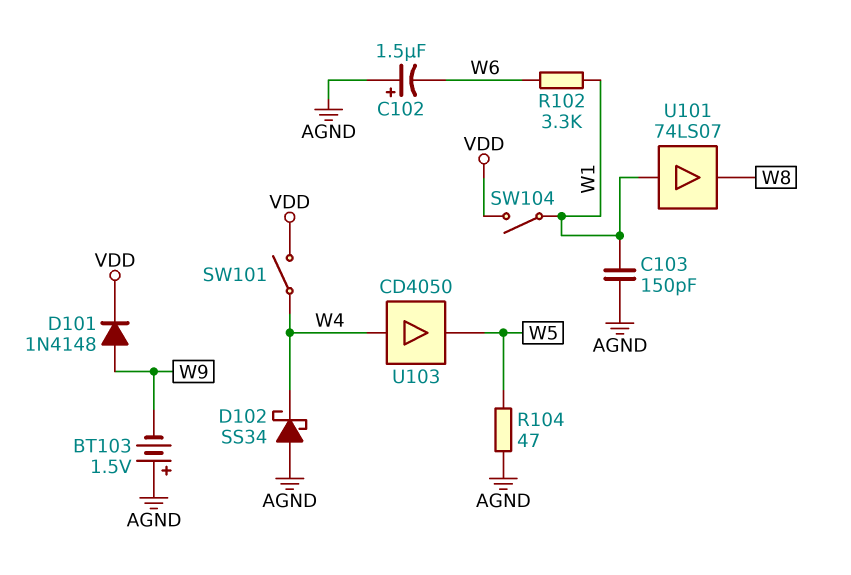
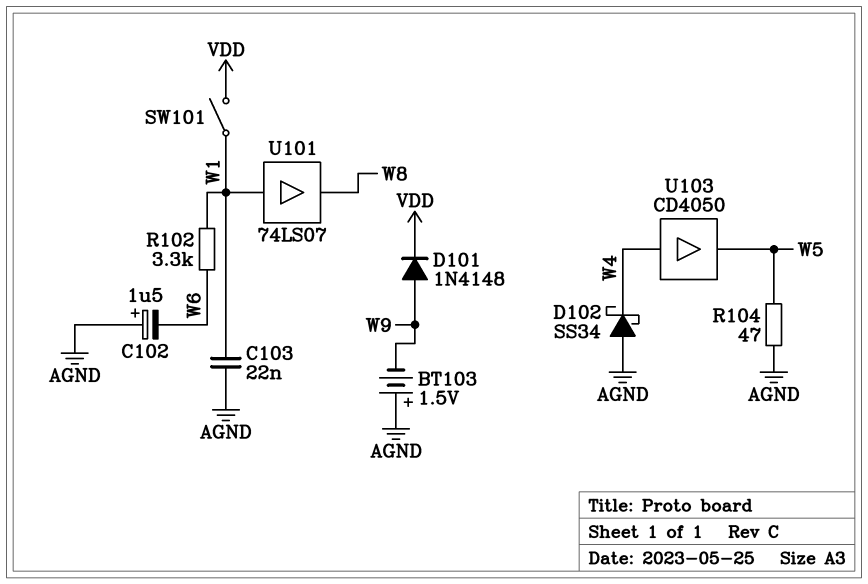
C103: 150pF (AGND, W1) -> 22nF (AGND, W1)
SW101: switch (VDD, W4) -> switch (VDD, W1)
SW104: switch (VDD, W1) -> none

